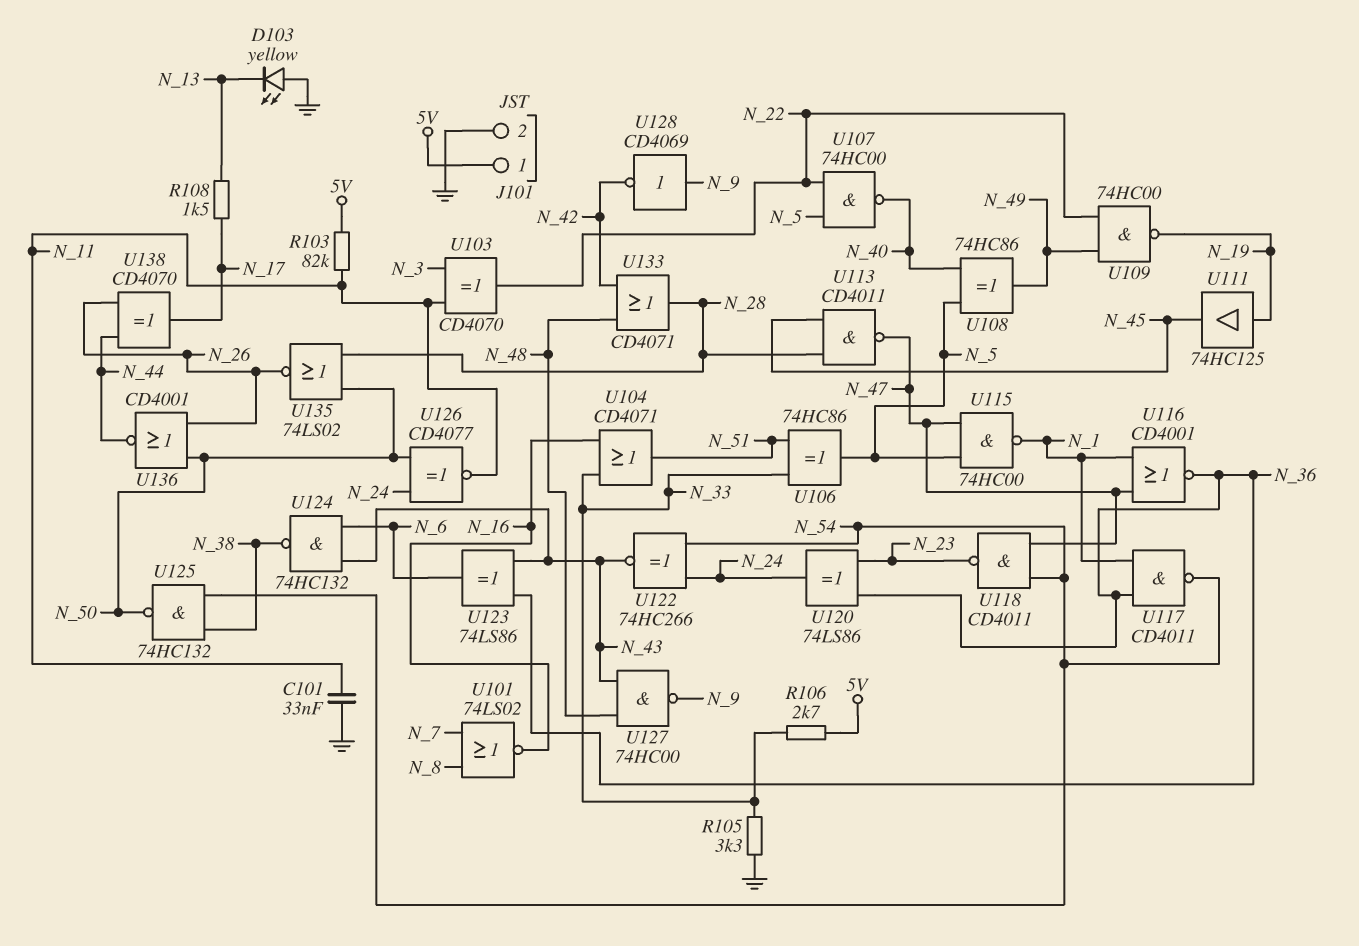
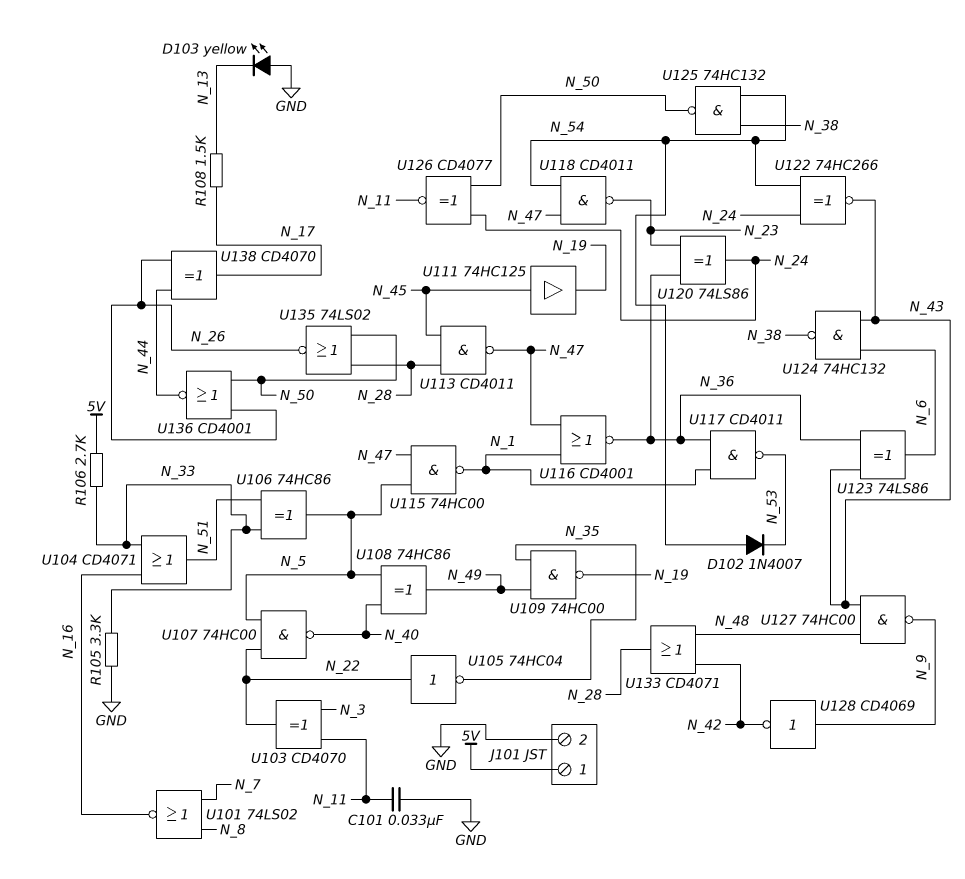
D102: none -> diode 1N4007 (A N_54, K N_53)
R103: 82k (5V, N_11) -> none
U105: none -> NOT 74HC04 (in N_22, out N_35)
U109: NAND 74HC00 (in N_22, in N_49, out N_19) -> NAND 74HC00 (in N_35, in N_49, out N_19)
U111: buffer 74HC125 (in N_19, out N_45) -> buffer 74HC125 (in N_45, out N_19)
U117: NAND CD4011 (in N_1, in N_36, out N_54) -> NAND CD4011 (in N_1, in N_36, out N_53)

